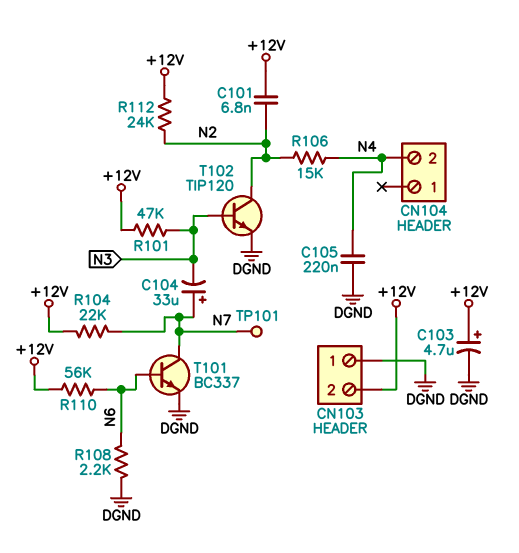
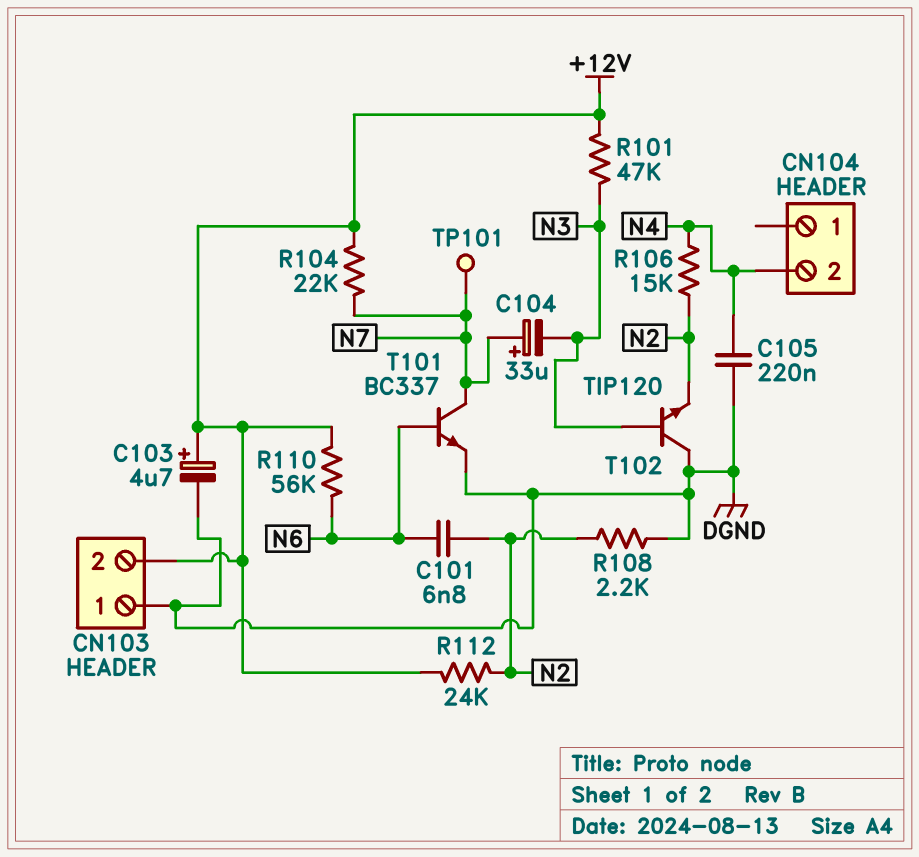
C101: 6.8nF (+12V, N2) -> 6.8nF (N2, N6)
R108: 2.2k (DGND, N6) -> 2.2k (DGND, N2)
T102: NPN TIP120 (B N3, C N2, E DGND) -> NPN TIP120 (B N3, C DGND, E N2)

